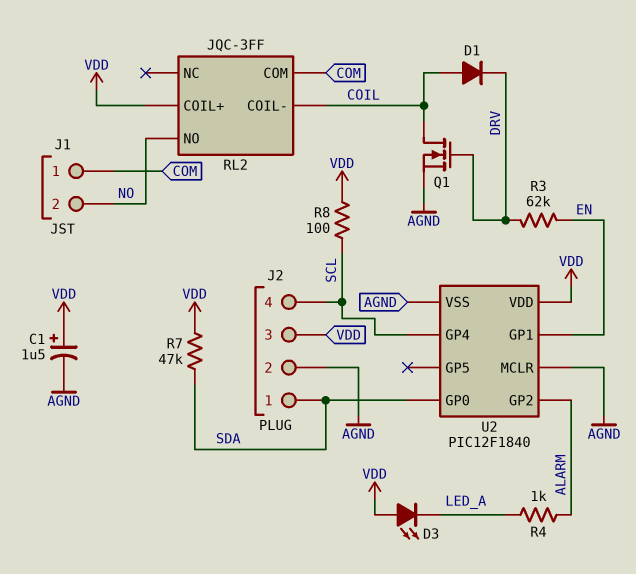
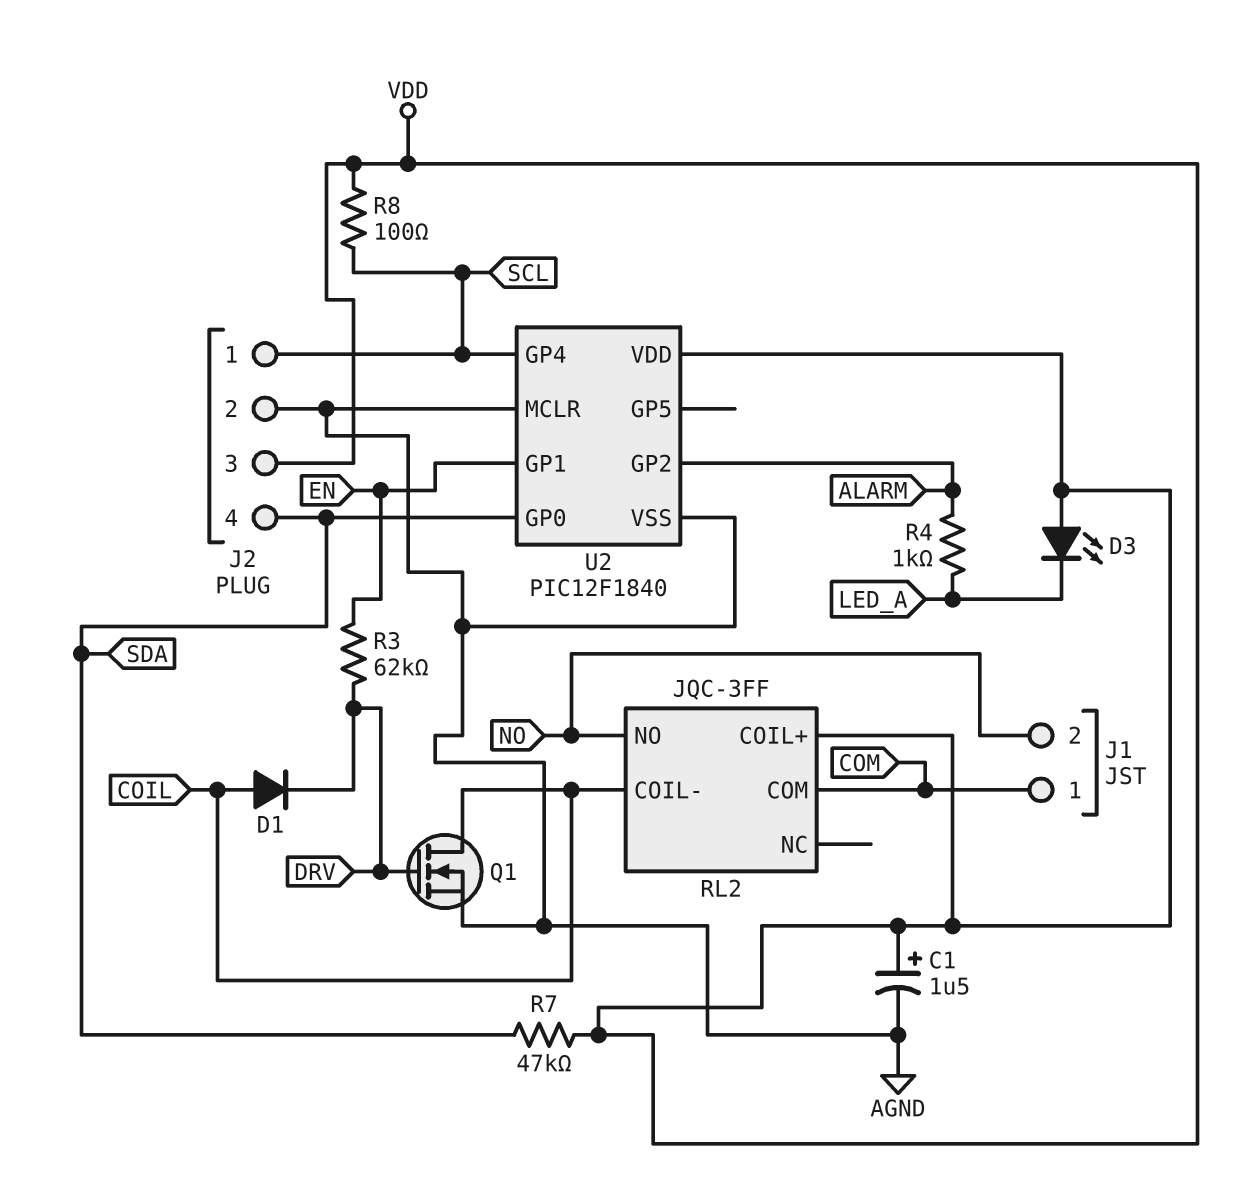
J2 pin 1: SDA -> SCL
J2 pin 4: SCL -> SDA

